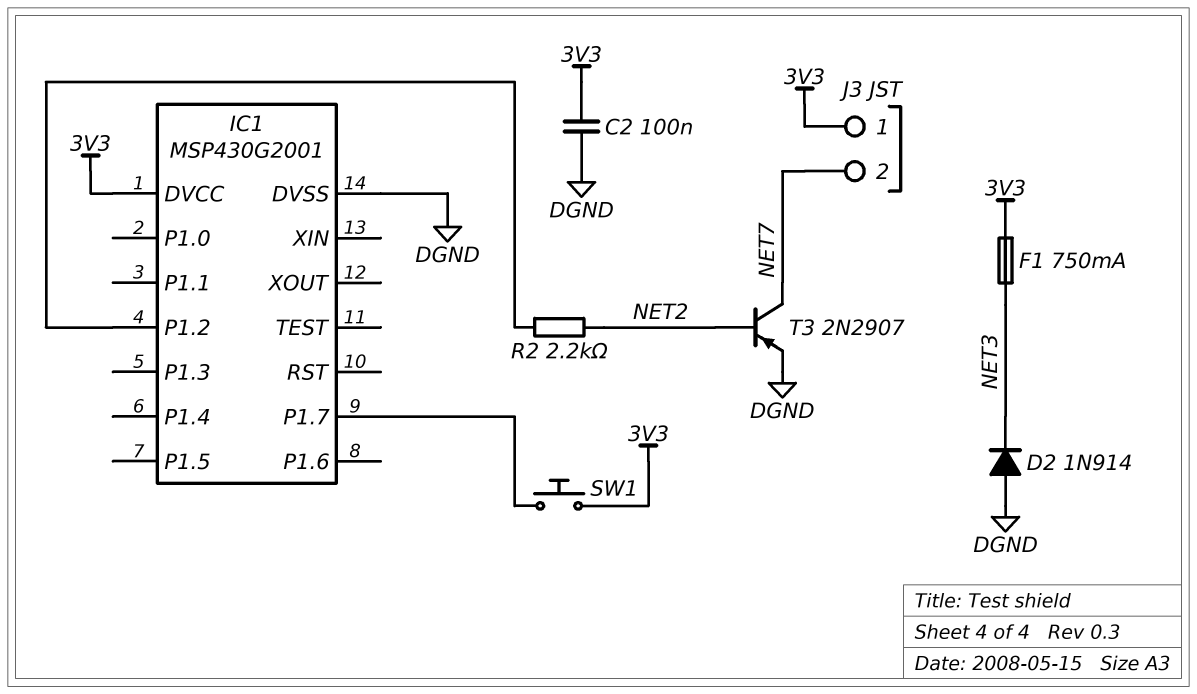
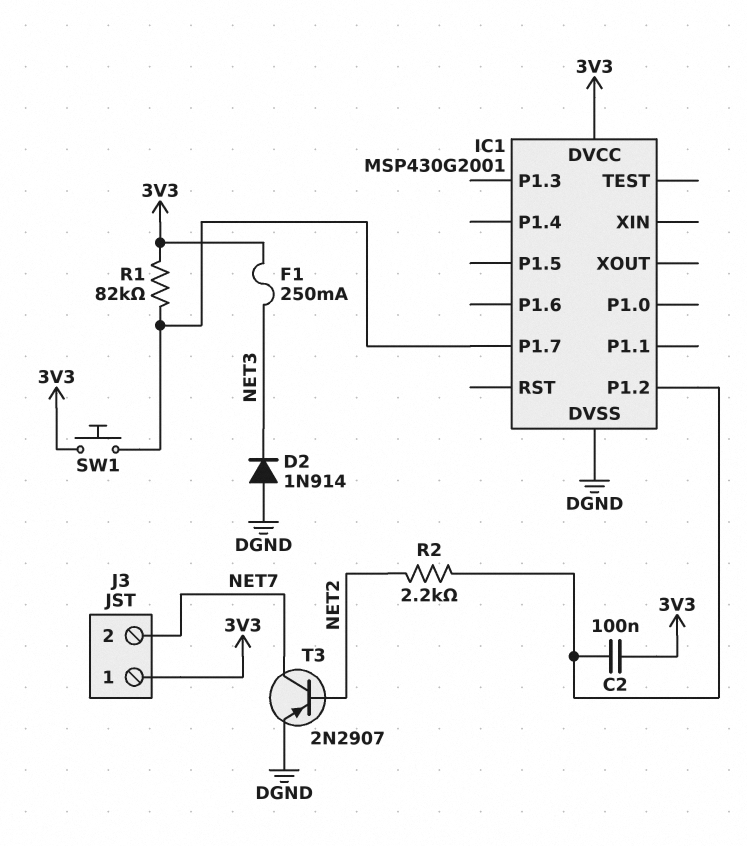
C2: 100nF (3V3, DGND) -> 100nF (3V3, IC1/P1.2)
F1: 750mA (3V3, NET3) -> 250mA (3V3, NET3)
R1: none -> 82k (3V3, IC1/P1.7)

